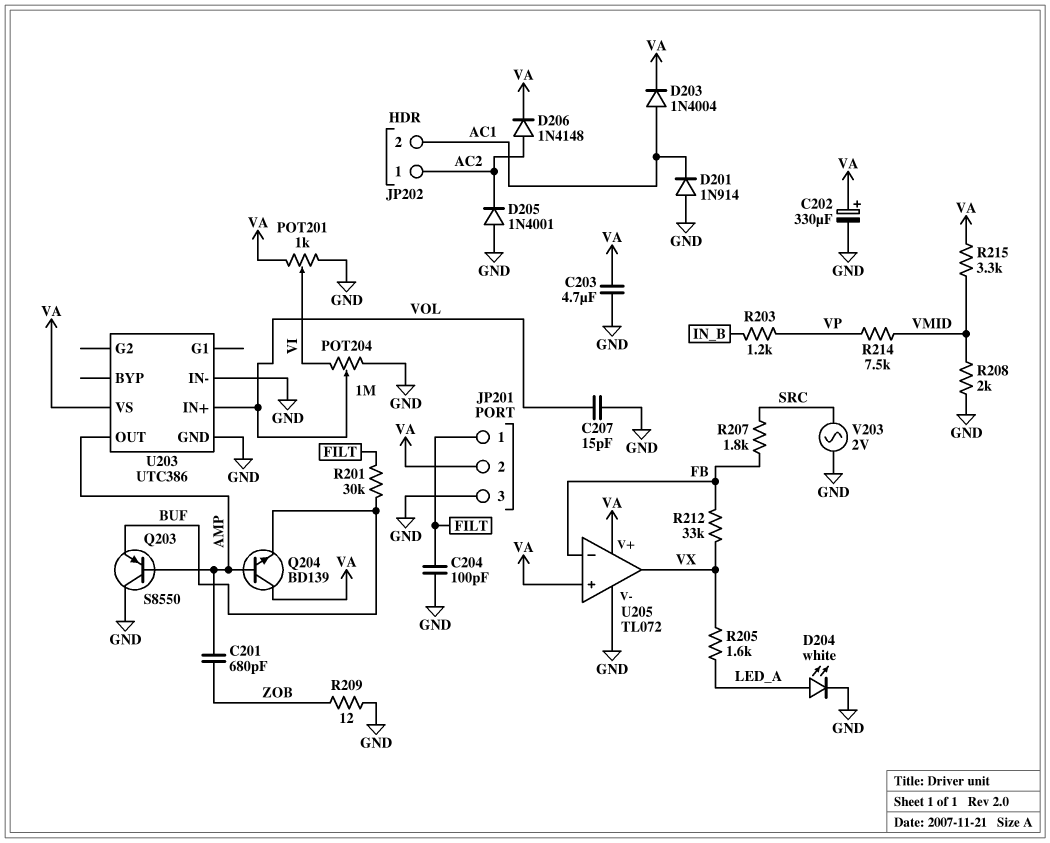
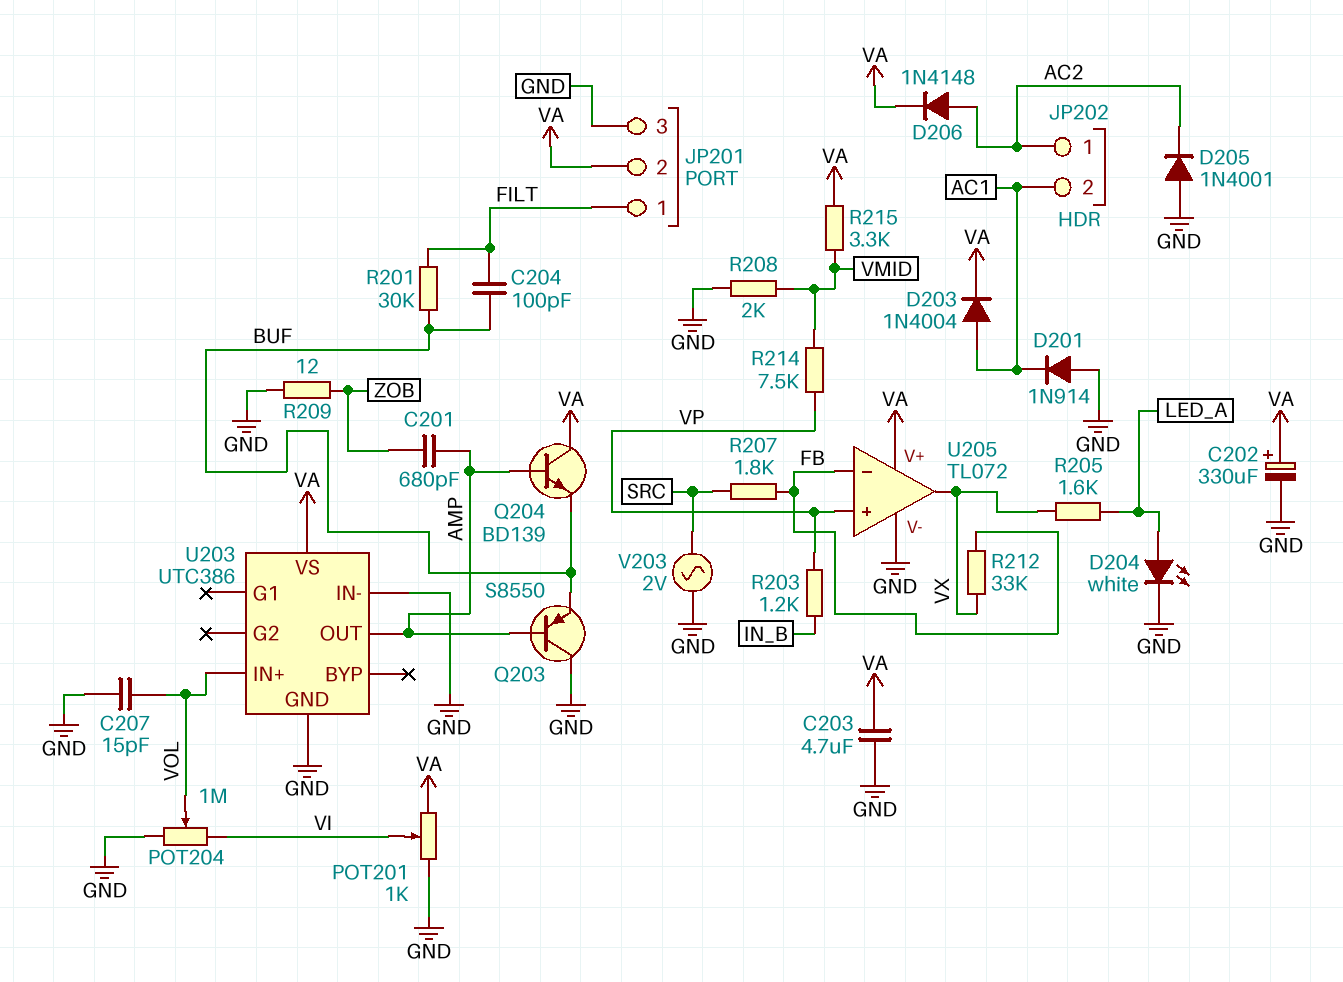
C204: 100pF (FILT, GND) -> 100pF (BUF, FILT)
U205 pin in+: VA -> VP

